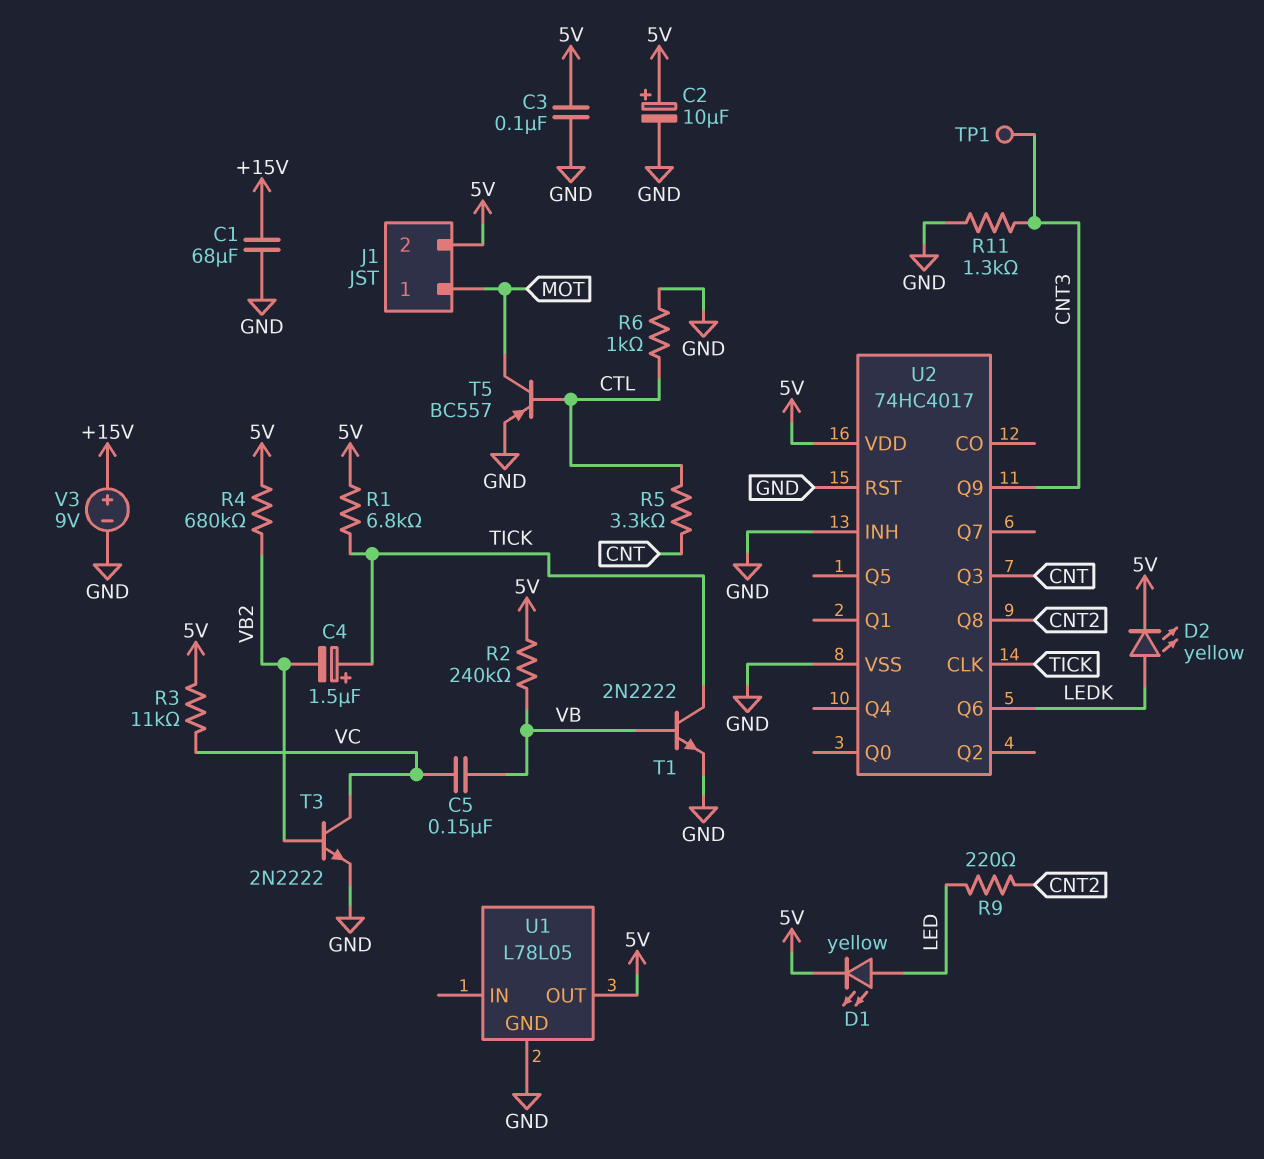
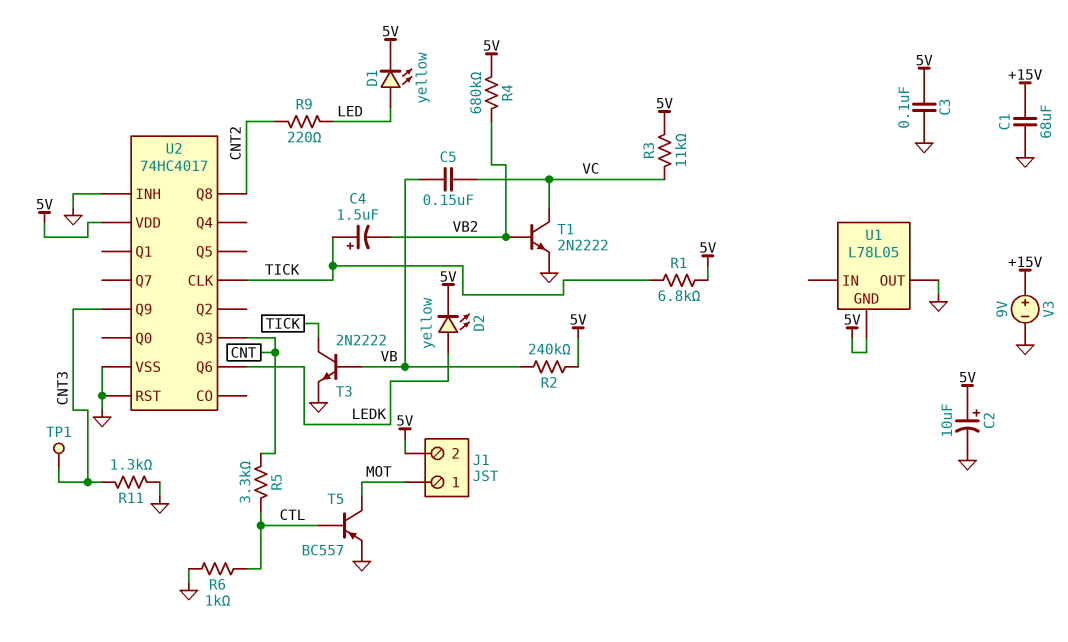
T1: NPN 2N2222 (B VB, C TICK, E GND) -> NPN 2N2222 (B VB2, C VC, E GND)
T3: NPN 2N2222 (B VB2, C VC, E GND) -> NPN 2N2222 (B VB, C TICK, E GND)
U1 pin GND: GND -> 5V
U1 pin OUT: 5V -> GND

